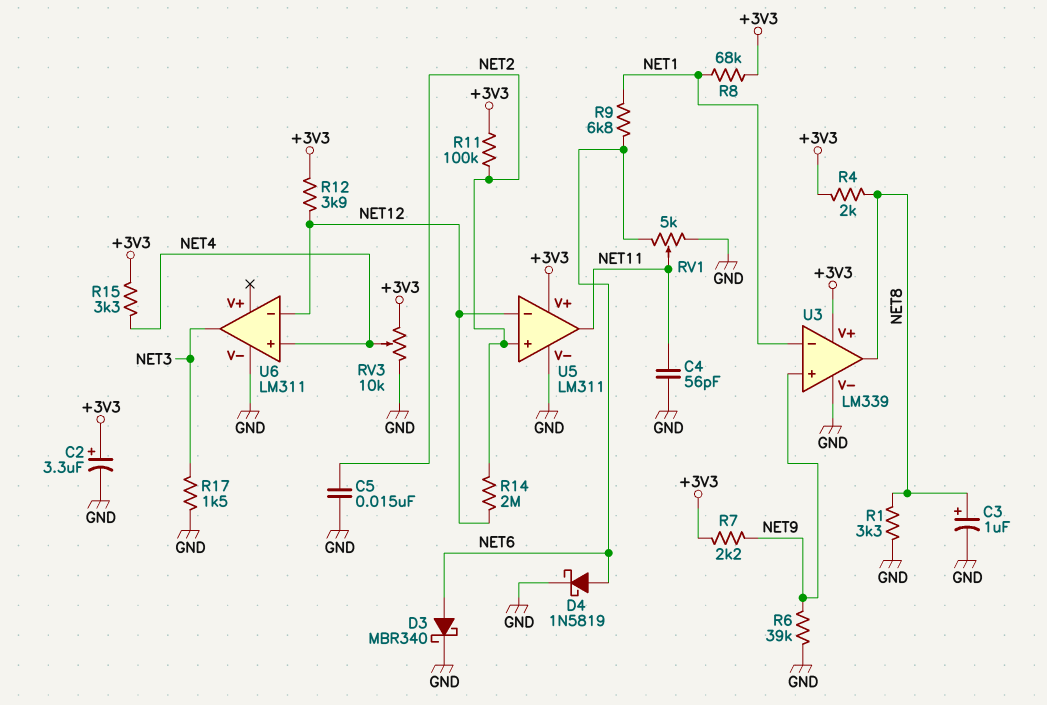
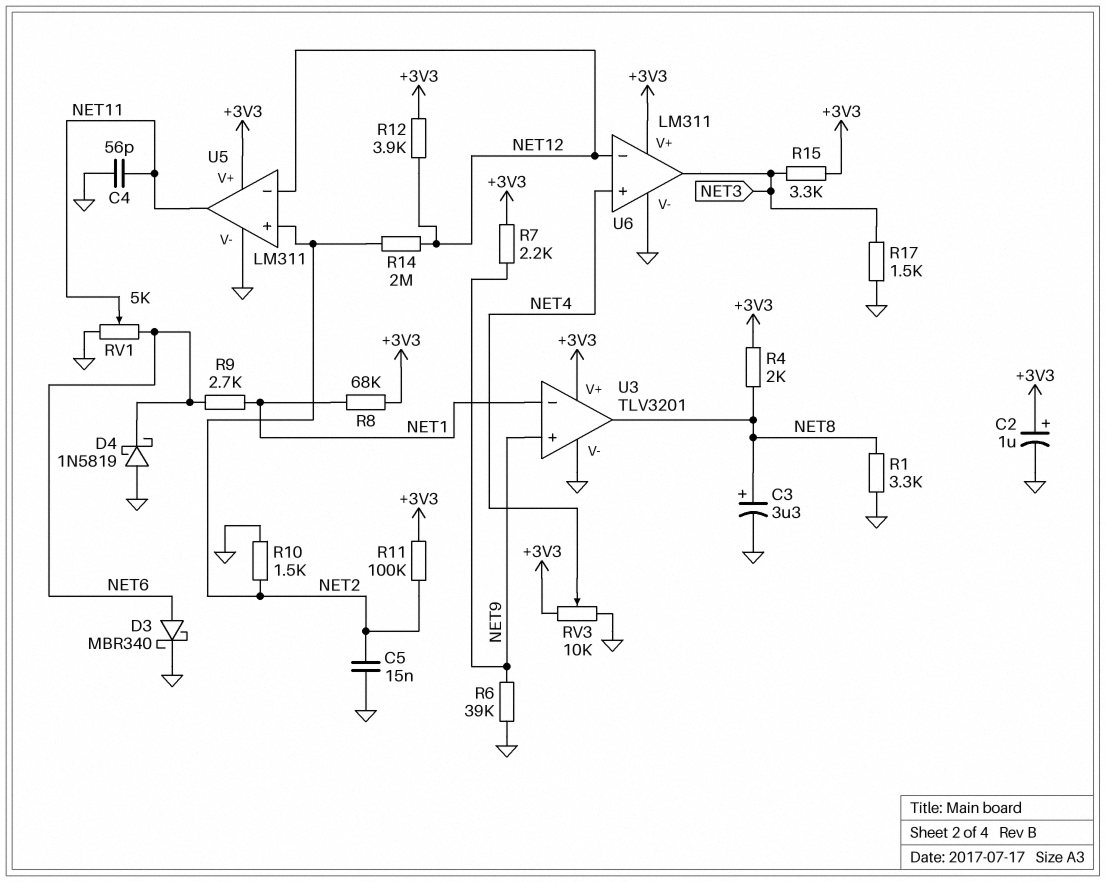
C2: 3.3uF (plus +3V3, minus GND) -> 1uF (plus +3V3, minus GND)
C3: 1uF (plus NET8, minus GND) -> 3.3uF (plus NET8, minus GND)
D4: schottky 1N5819 (A NET6, K GND) -> schottky 1N5819 (A GND, K NET6)
R9: 6.8k (NET1, NET6) -> 2.7k (NET1, NET6)
R10: none -> 1.5k (GND, NET2)
R15: 3.3k (+3V3, NET4) -> 3.3k (+3V3, NET3)
U3: LM339 -> TLV3201
U6 pin V+: none -> +3V3

